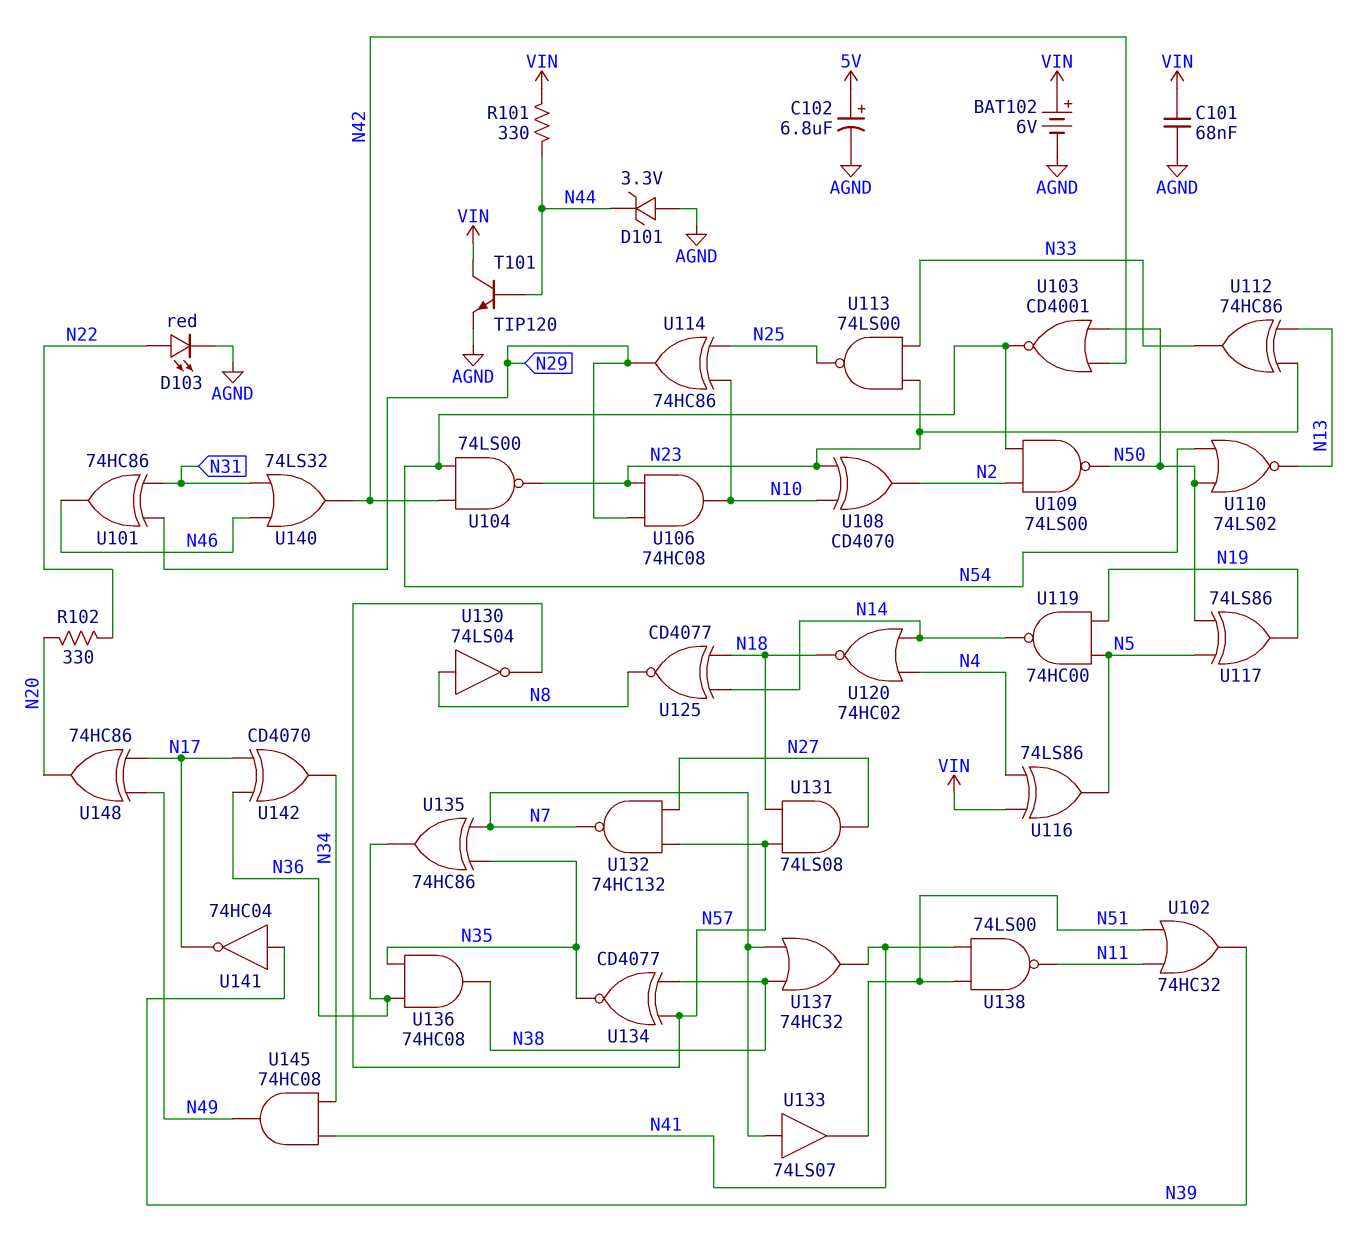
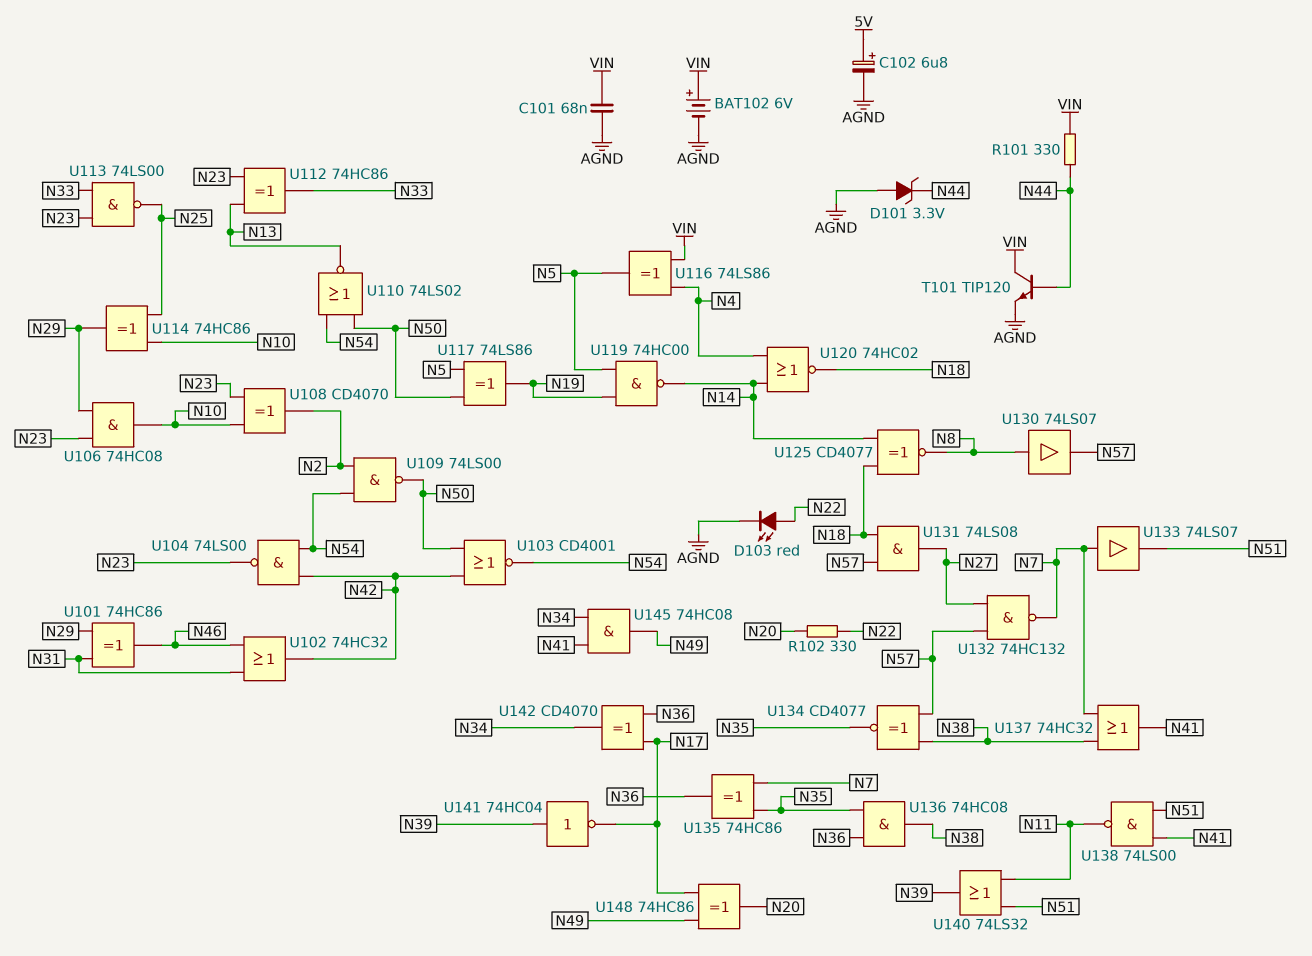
U102: OR 74HC32 (in N11, in N51, out N39) -> OR 74HC32 (in N31, in N46, out N42)
U130: NOT 74LS04 (in N8, out N57) -> buffer 74LS07 (in N8, out N57)
U140: OR 74LS32 (in N31, in N46, out N42) -> OR 74LS32 (in N11, in N51, out N39)

